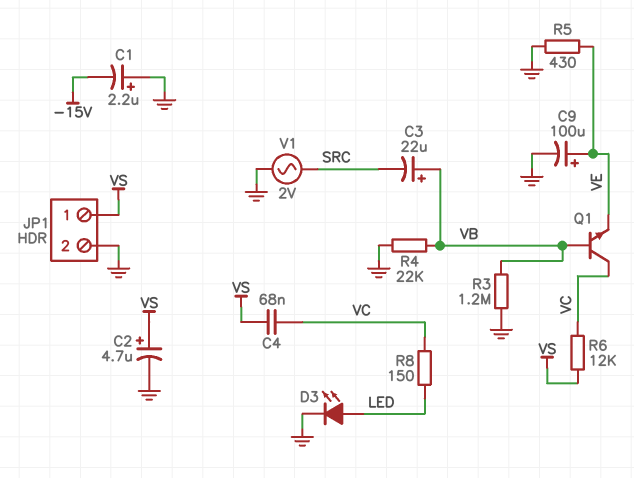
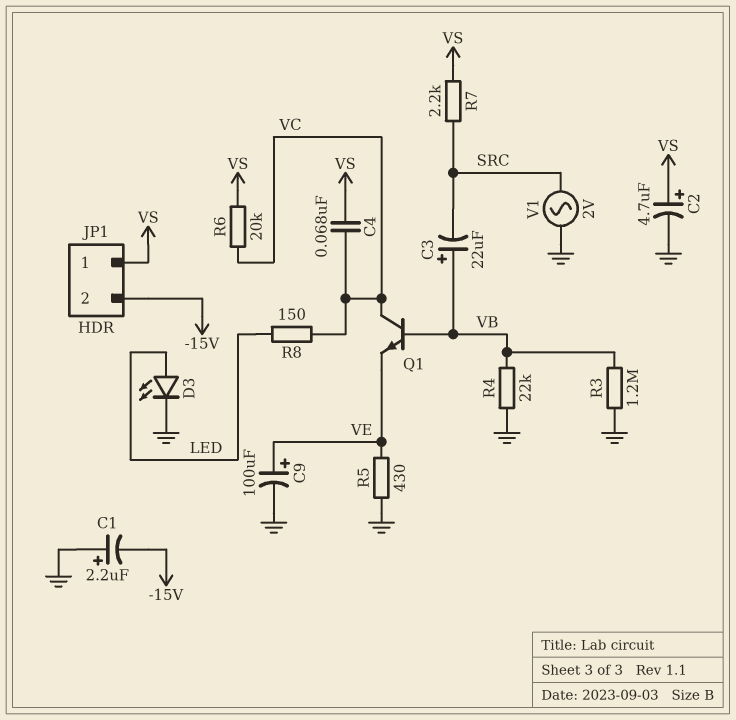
JP1 pin 2: GND -> -15V
R6: 12k (VC, VS) -> 20k (VC, VS)
R7: none -> 2.2k (SRC, VS)

